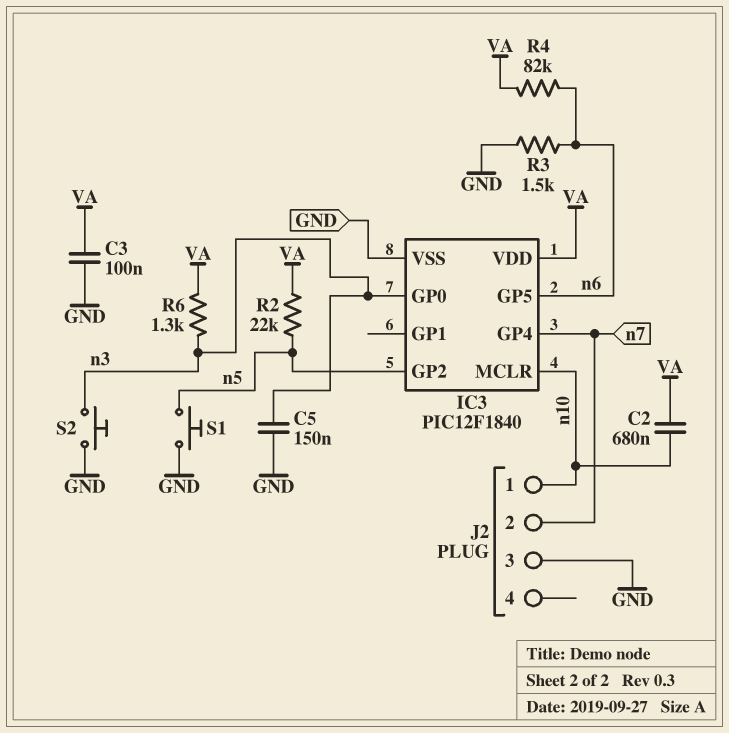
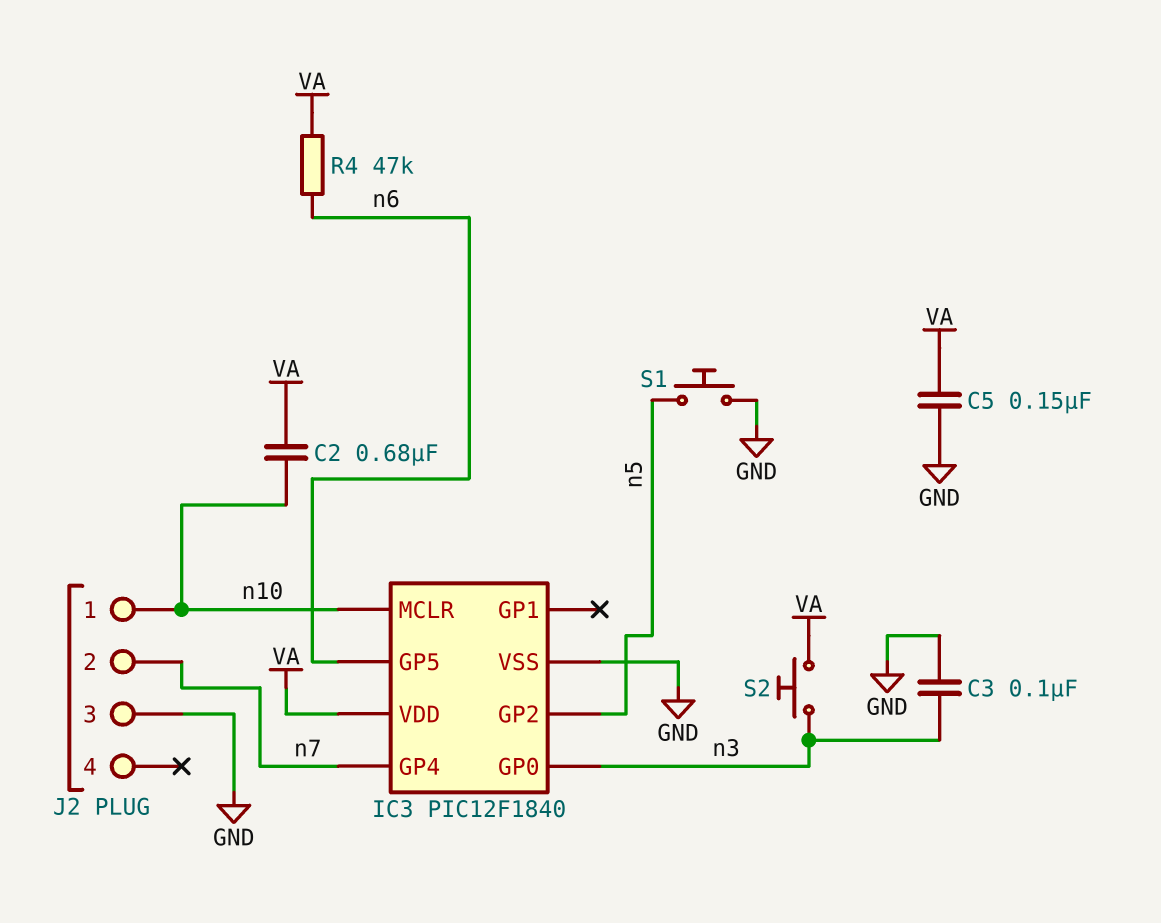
C3: 100nF (GND, VA) -> 100nF (GND, n3)
C5: 150nF (GND, n3) -> 150nF (GND, VA)
R2: 22k (VA, n5) -> none
R3: 1.5k (GND, n6) -> none
R4: 82k (VA, n6) -> 47k (VA, n6)
R6: 1.3k (VA, n3) -> none
S2: button (GND, n3) -> button (VA, n3)

